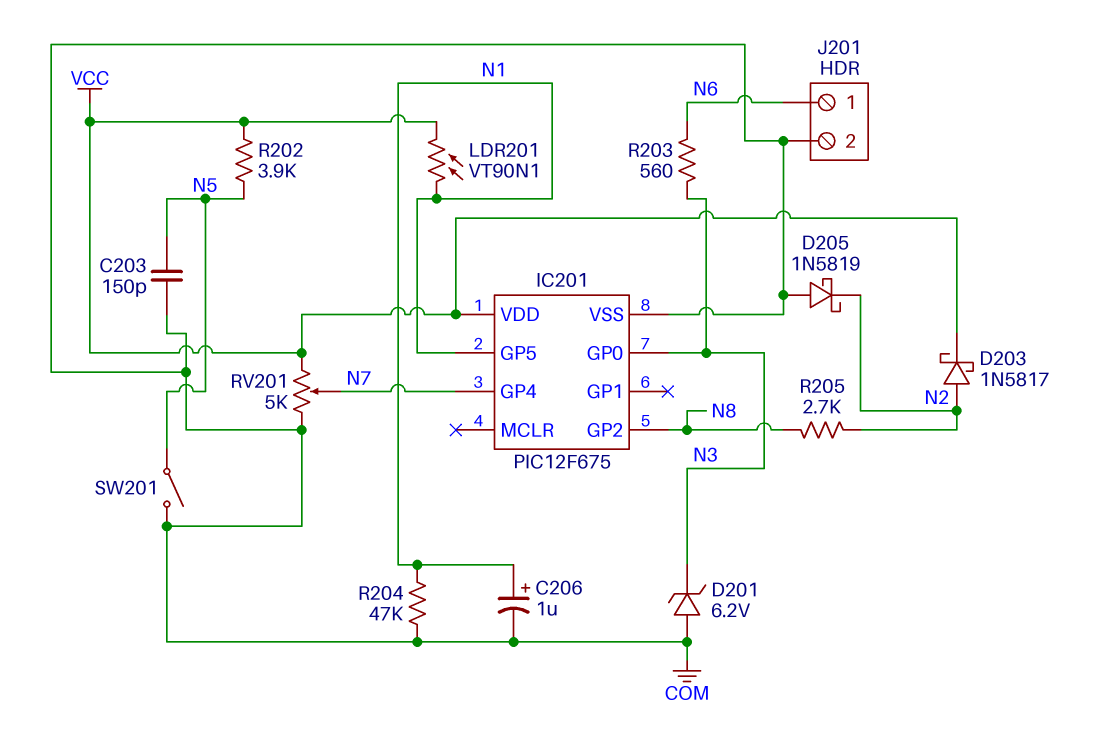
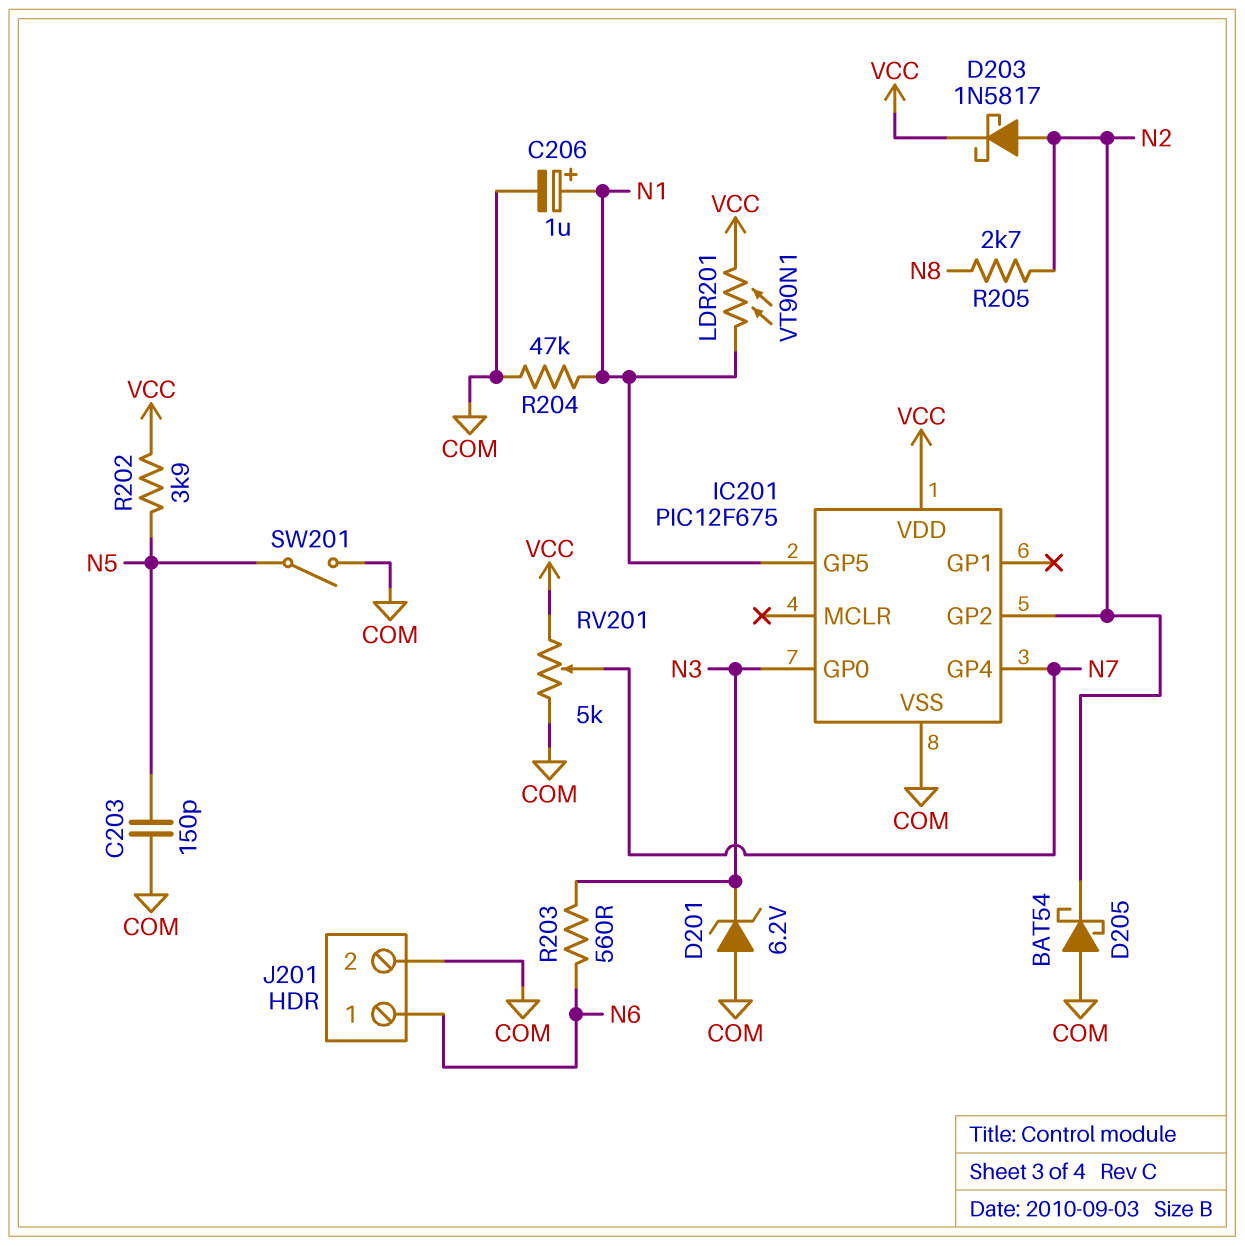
D205: schottky 1N5819 (A COM, K N2) -> schottky BAT54 (A COM, K N2)
IC201 pin GP2: N8 -> N2

